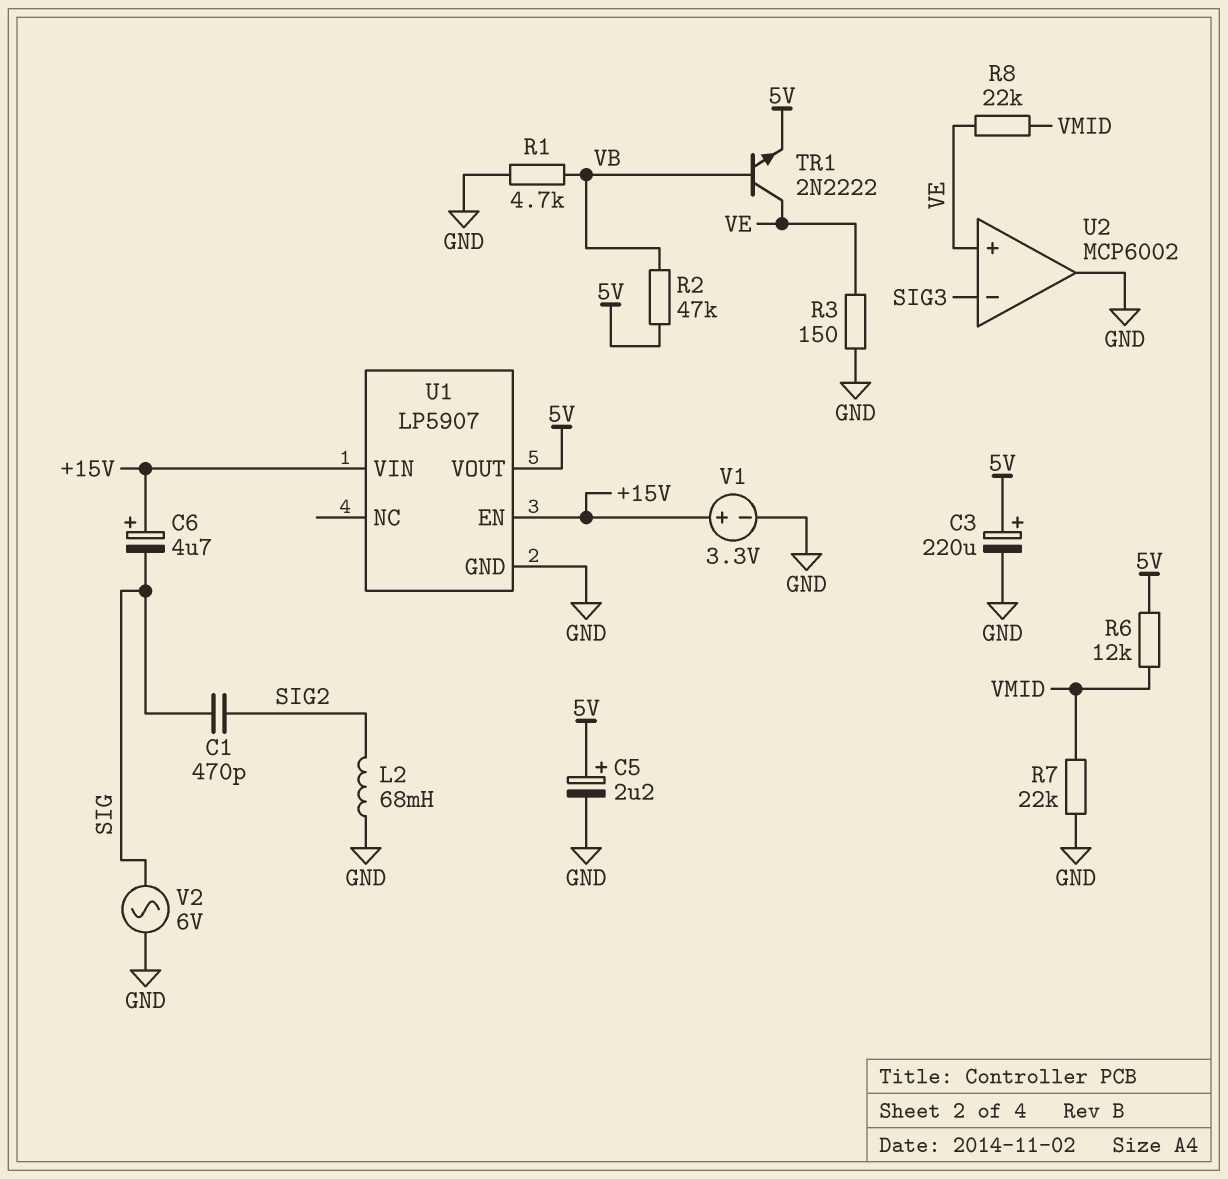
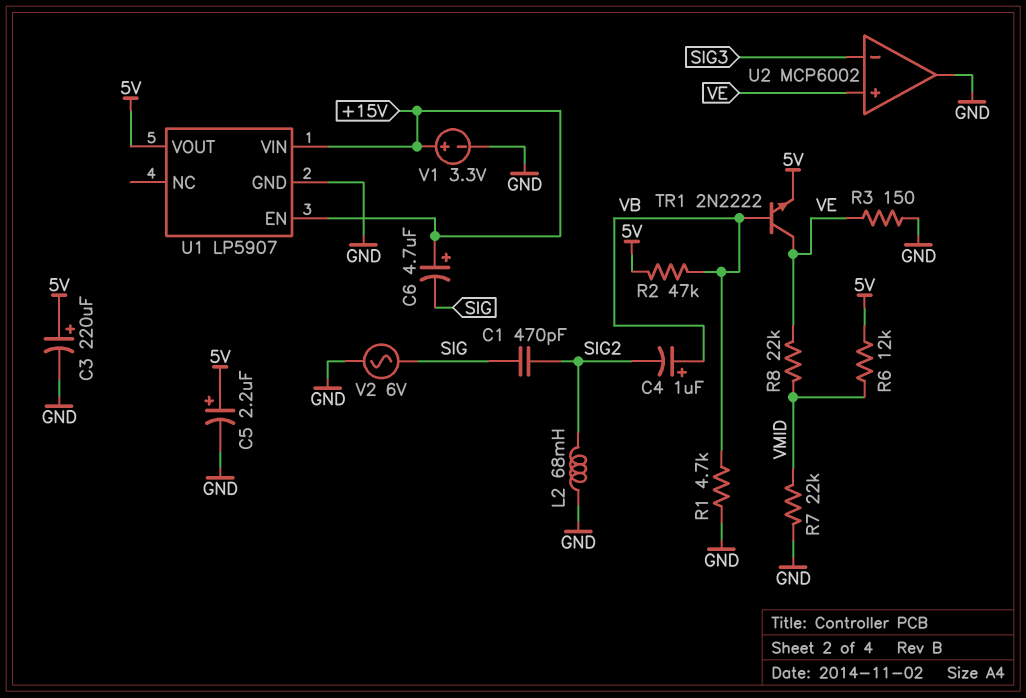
C4: none -> 1uF (plus VB, minus SIG2)

